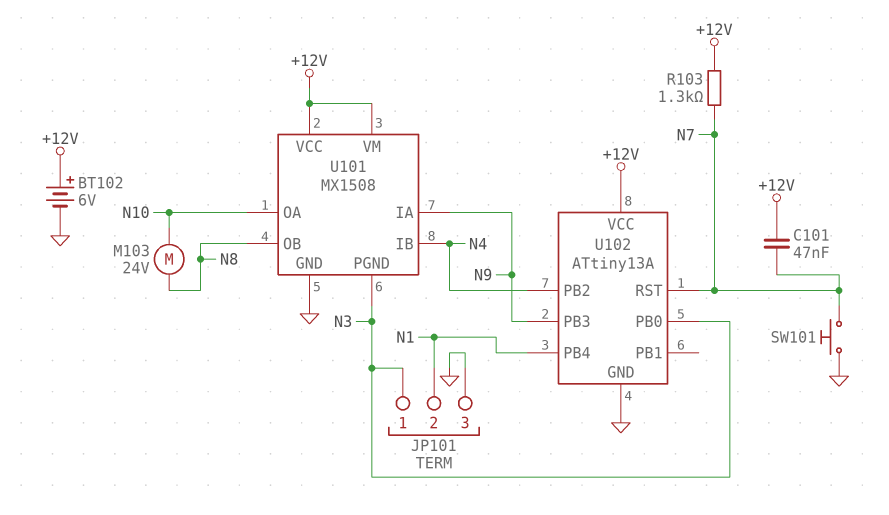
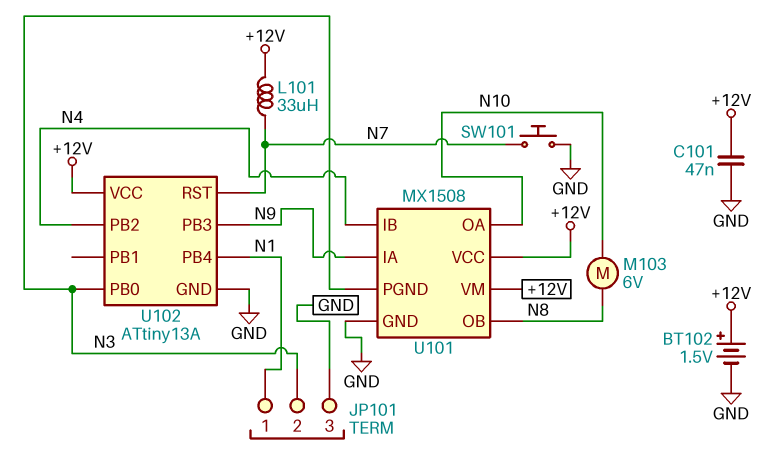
BT102: 6V (plus +12V, minus GND) -> 1.5V (plus +12V, minus GND)
C101: 47nF (+12V, N7) -> 47nF (+12V, GND)
JP101 pin 1: N3 -> N1
JP101 pin 2: N1 -> N3
L101: none -> 33uH (+12V, N7)
M103: motor 24V (N8, N10) -> motor 6V (N8, N10)
R103: 1.3k (+12V, N7) -> none

